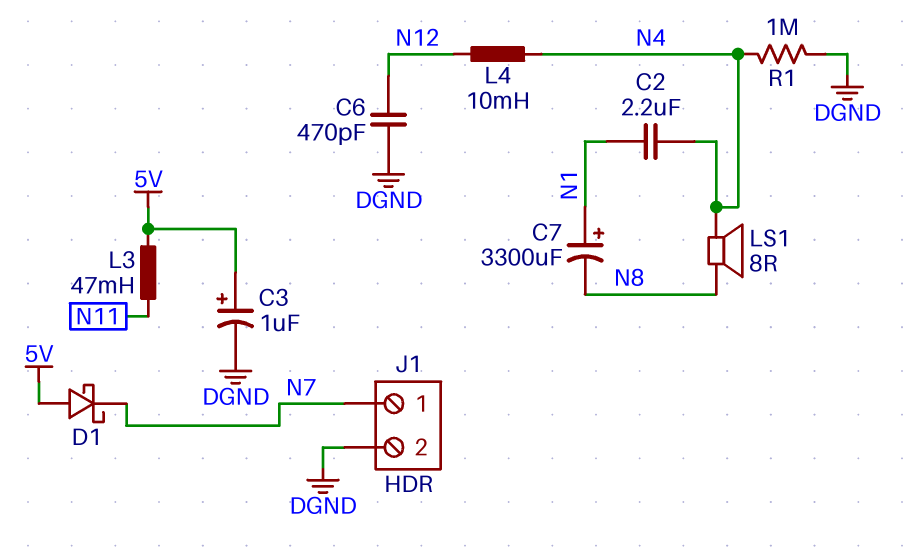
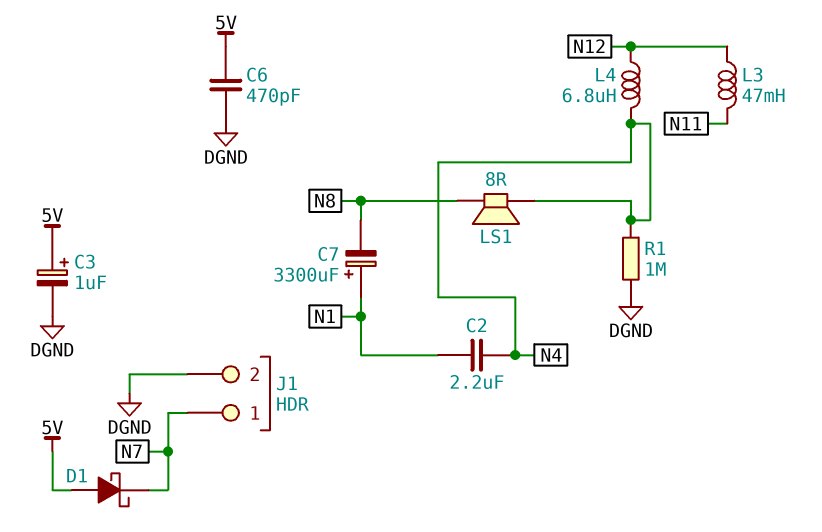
C6: 470pF (DGND, N12) -> 470pF (5V, DGND)
L3: 47mH (5V, N11) -> 47mH (N11, N12)
L4: 10mH (N4, N12) -> 6.8uH (N4, N12)

